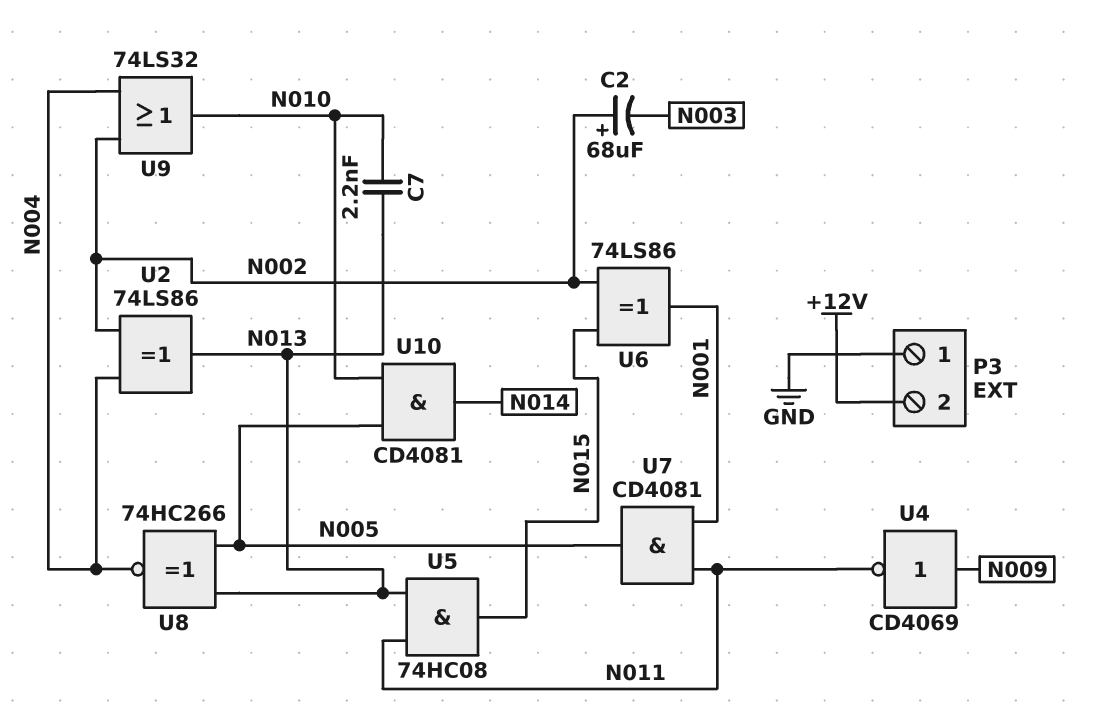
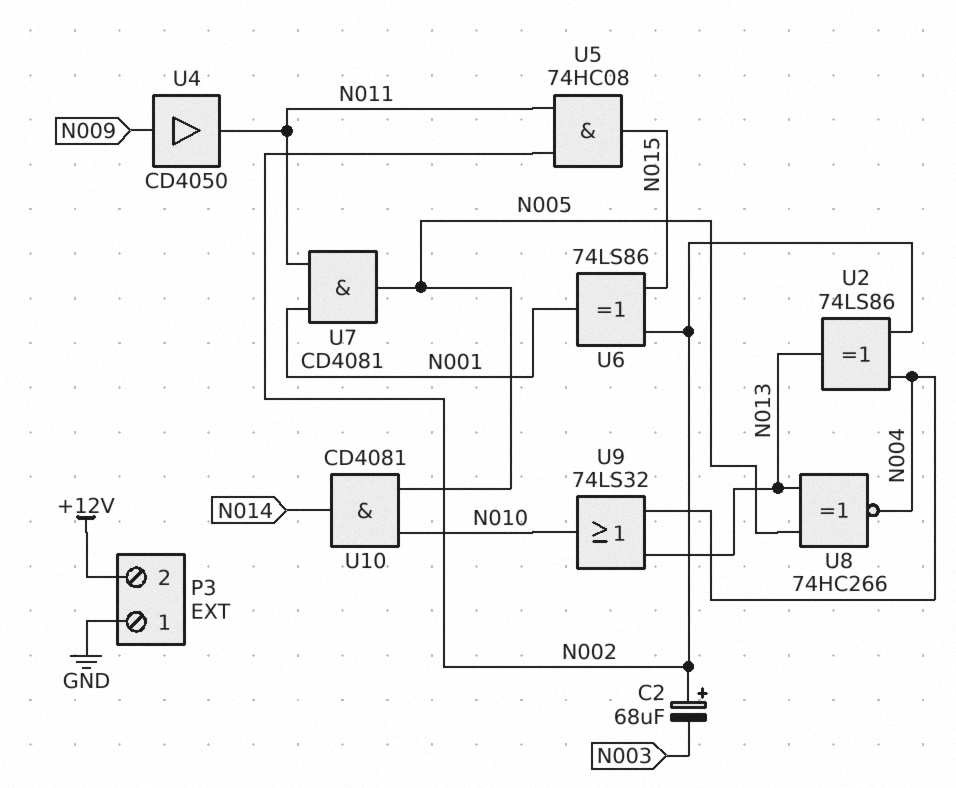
C7: 2.2nF (N010, N013) -> none
U4: NOT CD4069 (in N009, out N011) -> buffer CD4050 (in N009, out N011)
U5: AND 74HC08 (in N011, in N013, out N015) -> AND 74HC08 (in N002, in N011, out N015)
U9: OR 74LS32 (in N002, in N004, out N010) -> OR 74LS32 (in N004, in N013, out N010)

